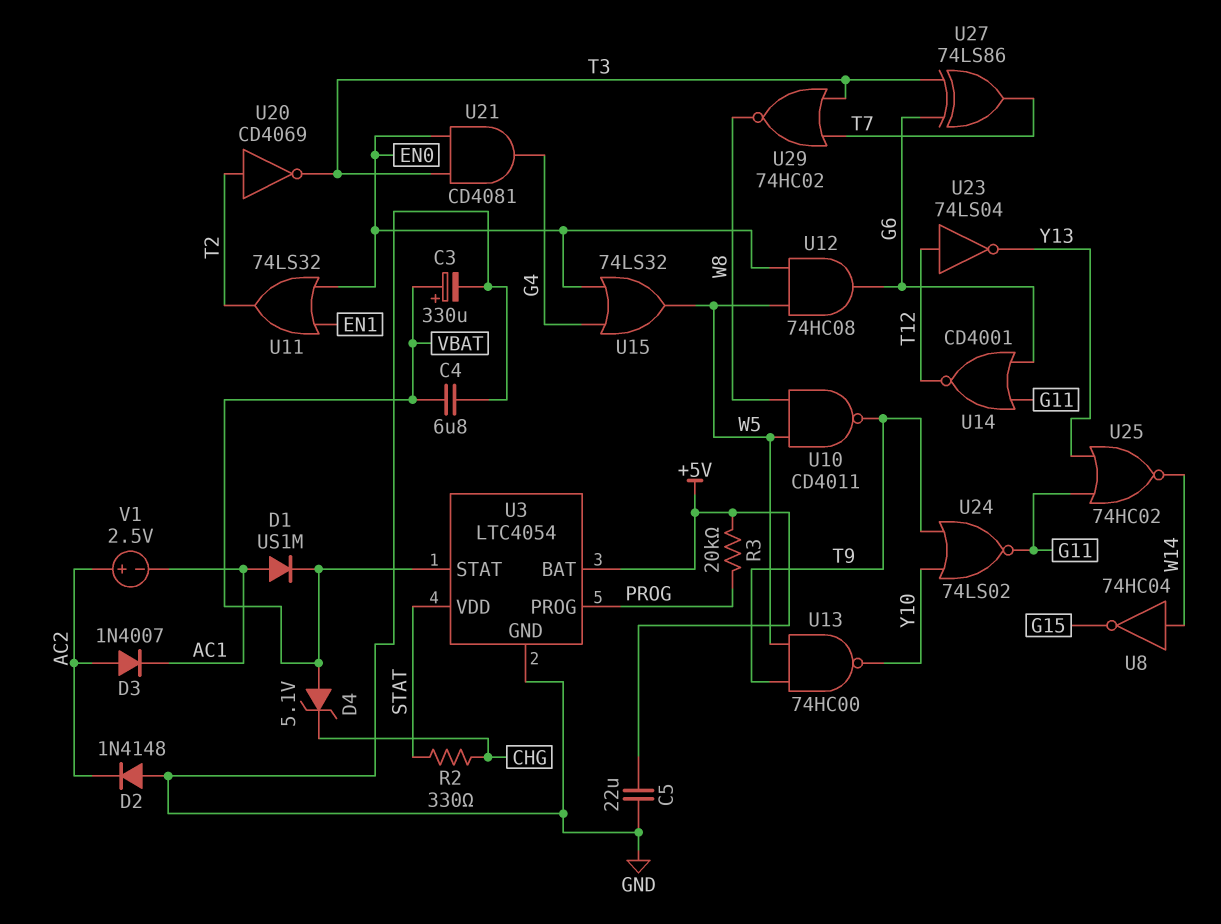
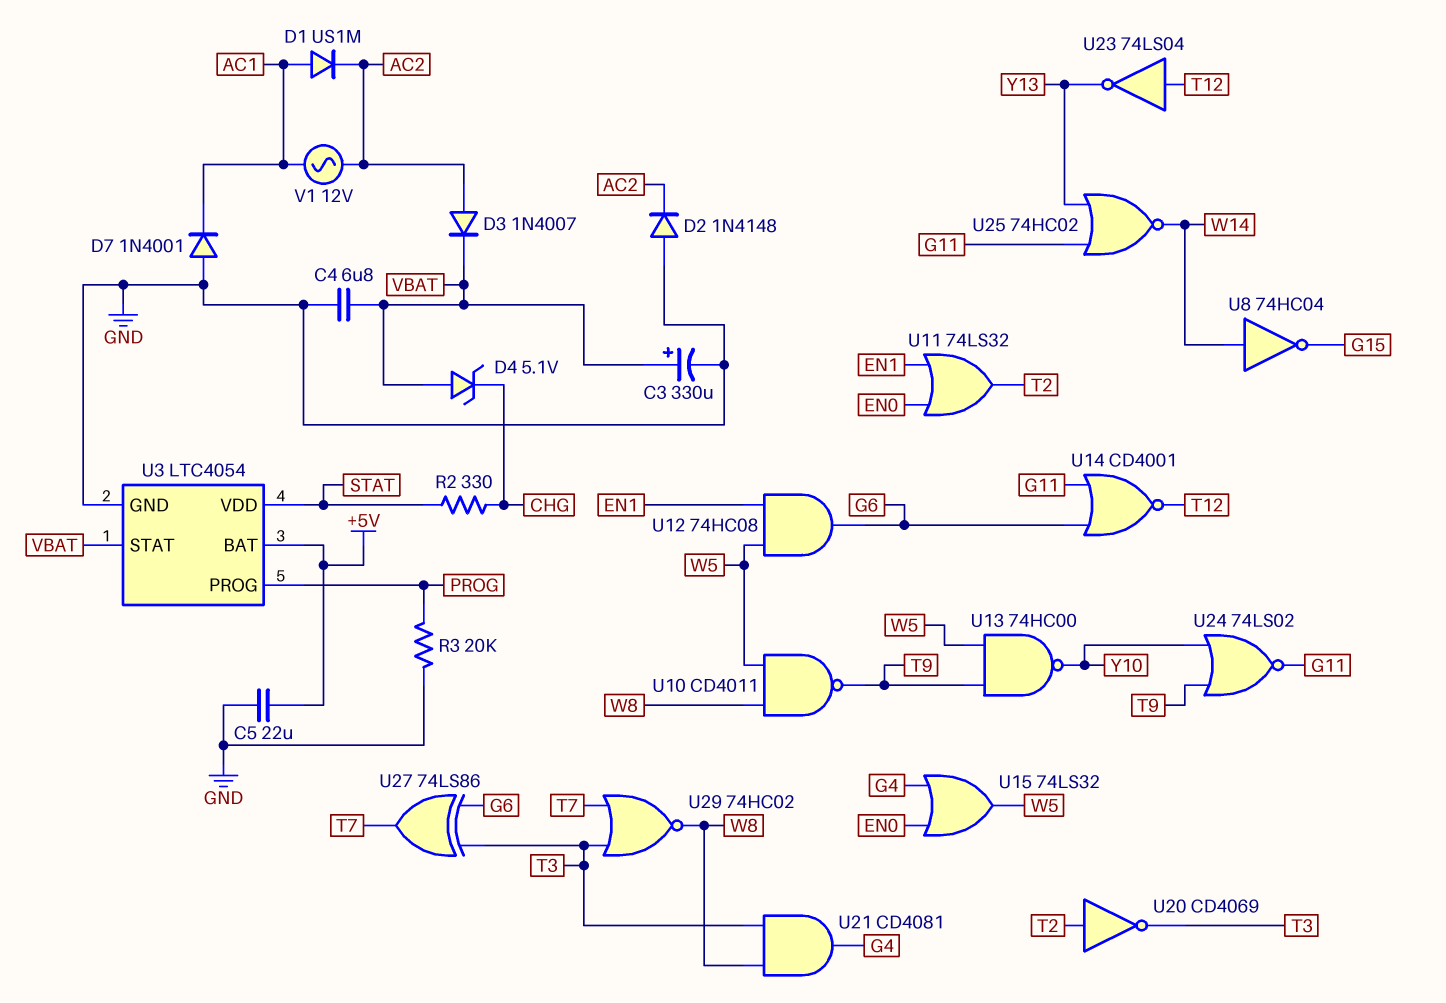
D1: diode US1M (A AC1, K VBAT) -> diode US1M (A AC1, K AC2)
D3: diode 1N4007 (A AC2, K AC1) -> diode 1N4007 (A AC2, K VBAT)
D7: none -> diode 1N4001 (A GND, K AC1)
R3: 20k (+5V, PROG) -> 20k (GND, PROG)
U12: AND 74HC08 (in EN0, in W5, out G6) -> AND 74HC08 (in EN1, in W5, out G6)
U21: AND CD4081 (in EN0, in T3, out G4) -> AND CD4081 (in T3, in W8, out G4)
V1: 2.5V (plus AC2, minus AC1) -> AC 12V (AC1, AC2)

